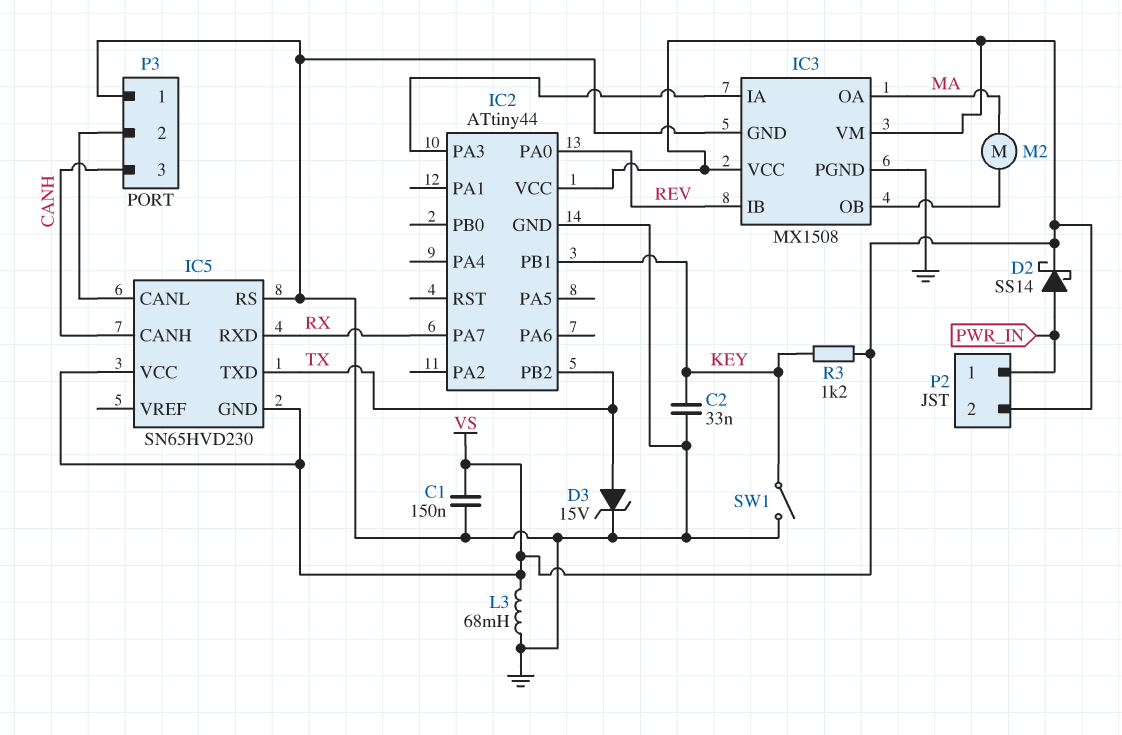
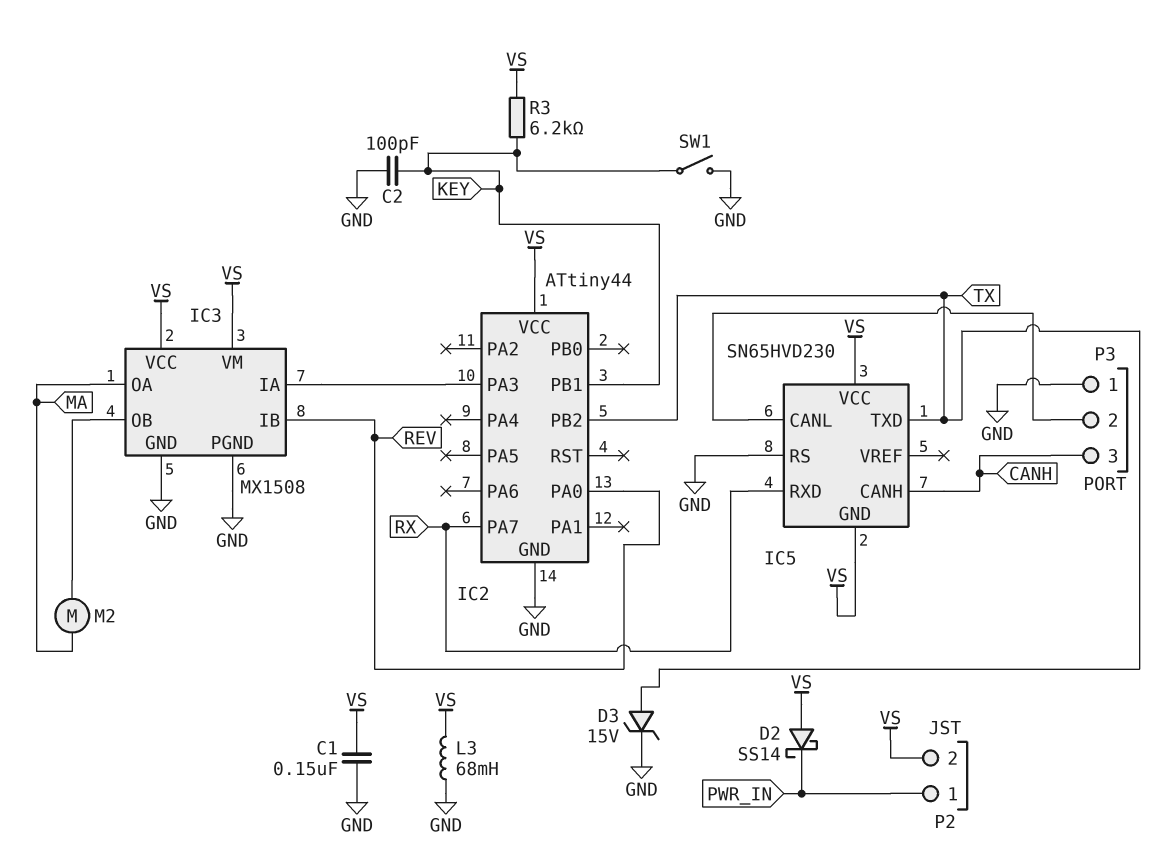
C2: 33nF (GND, KEY) -> 100pF (GND, KEY)
D2: schottky SS14 (A PWR_IN, K VS) -> schottky SS14 (A VS, K PWR_IN)
R3: 1.2k (KEY, VS) -> 6.2k (KEY, VS)

